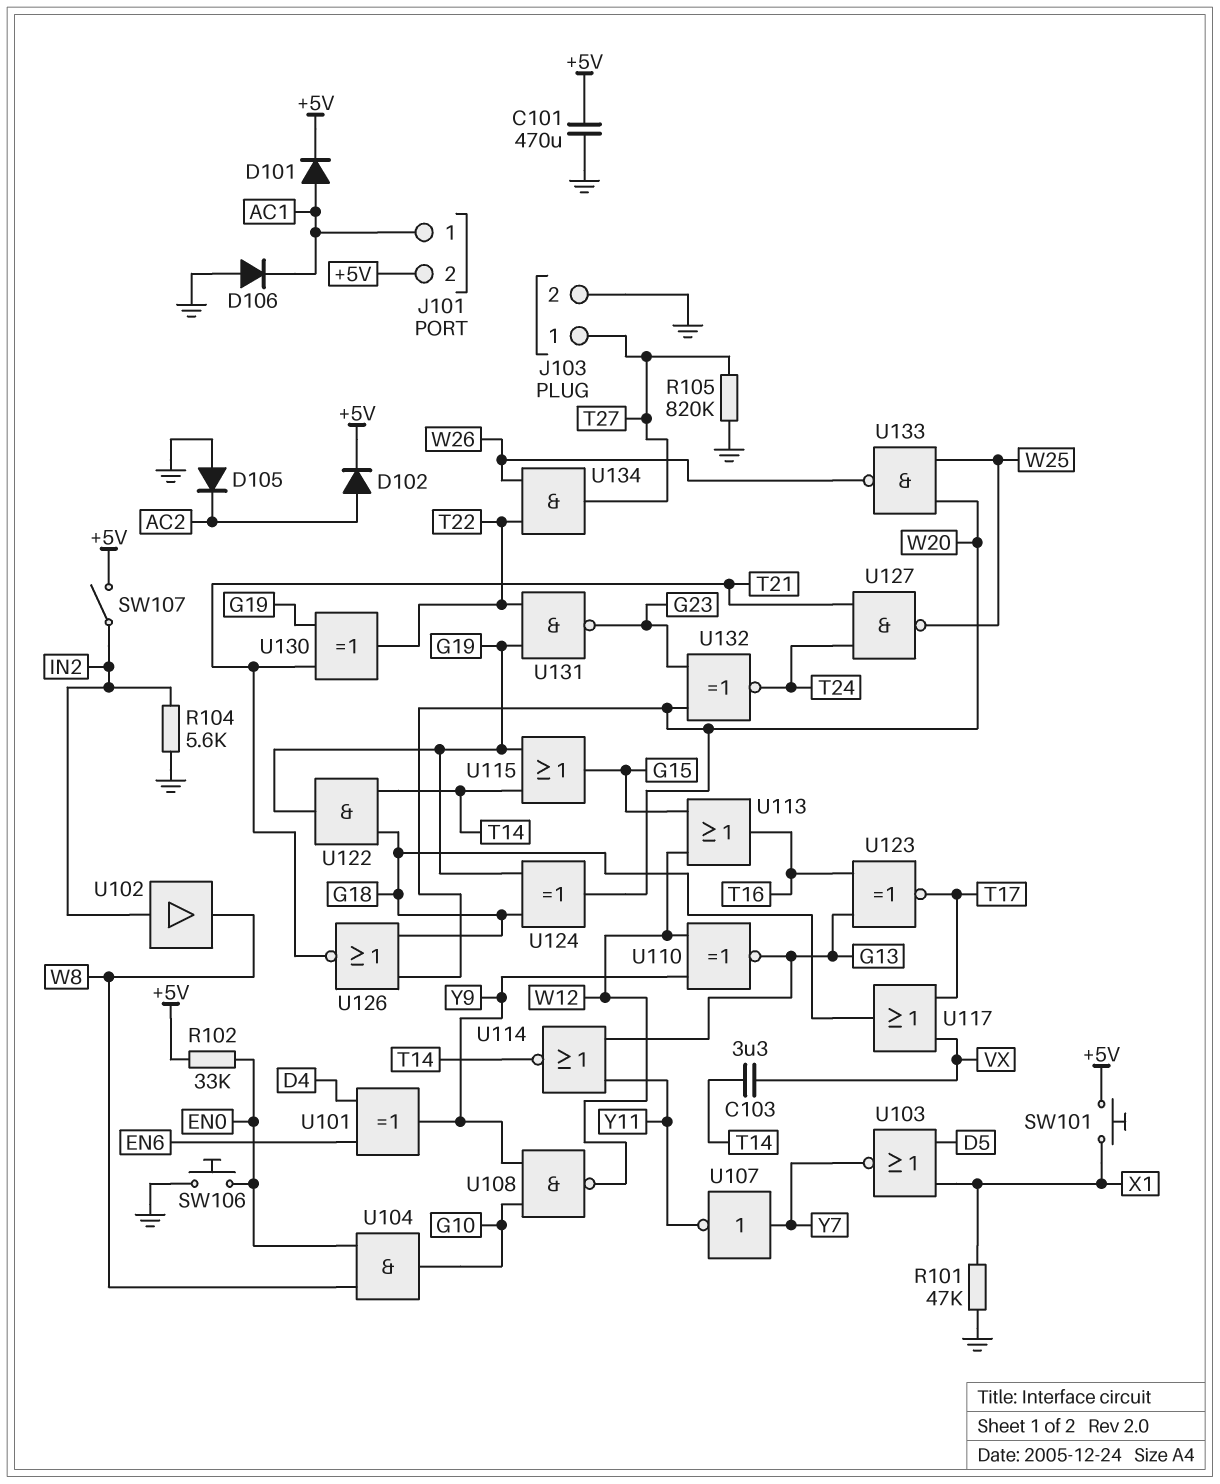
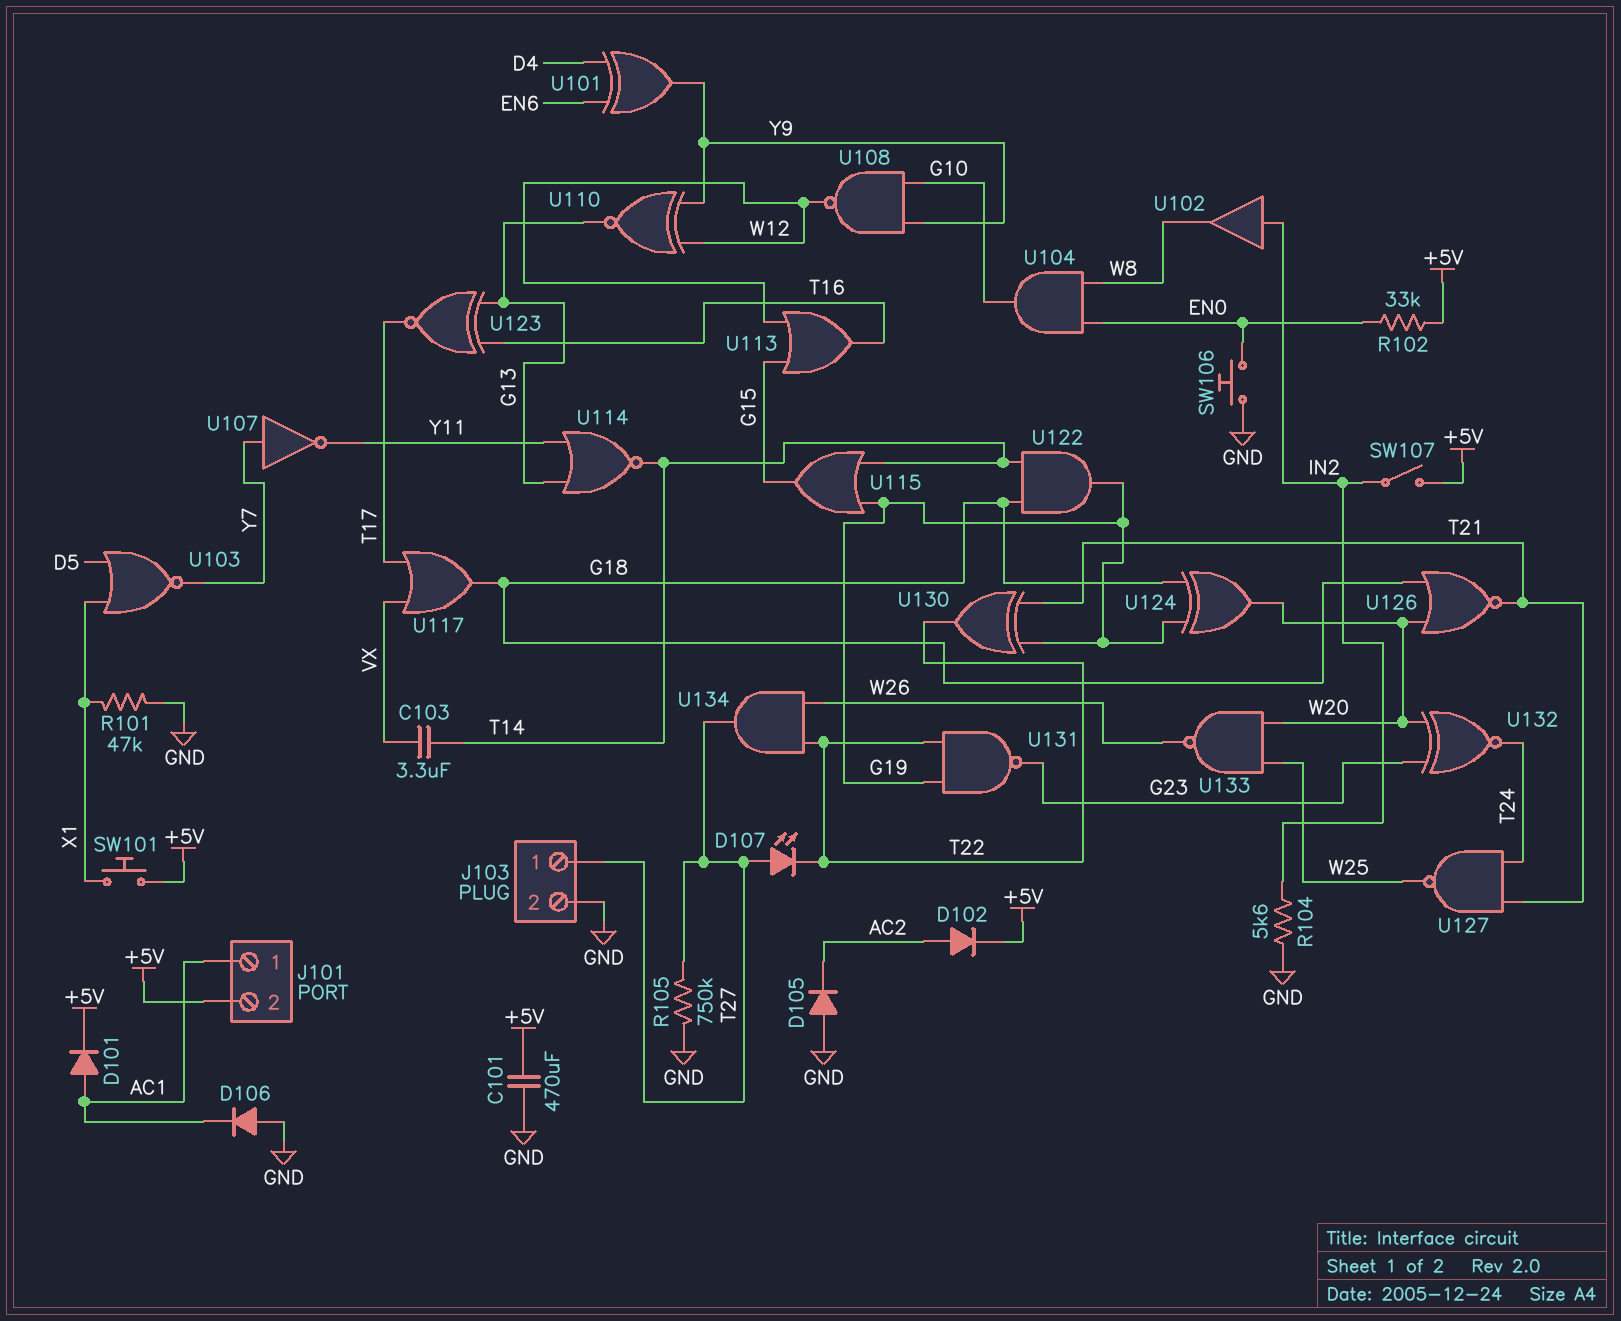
D107: none -> LED (A T27, K T22)
R105: 820k (GND, T27) -> 750k (GND, T27)

